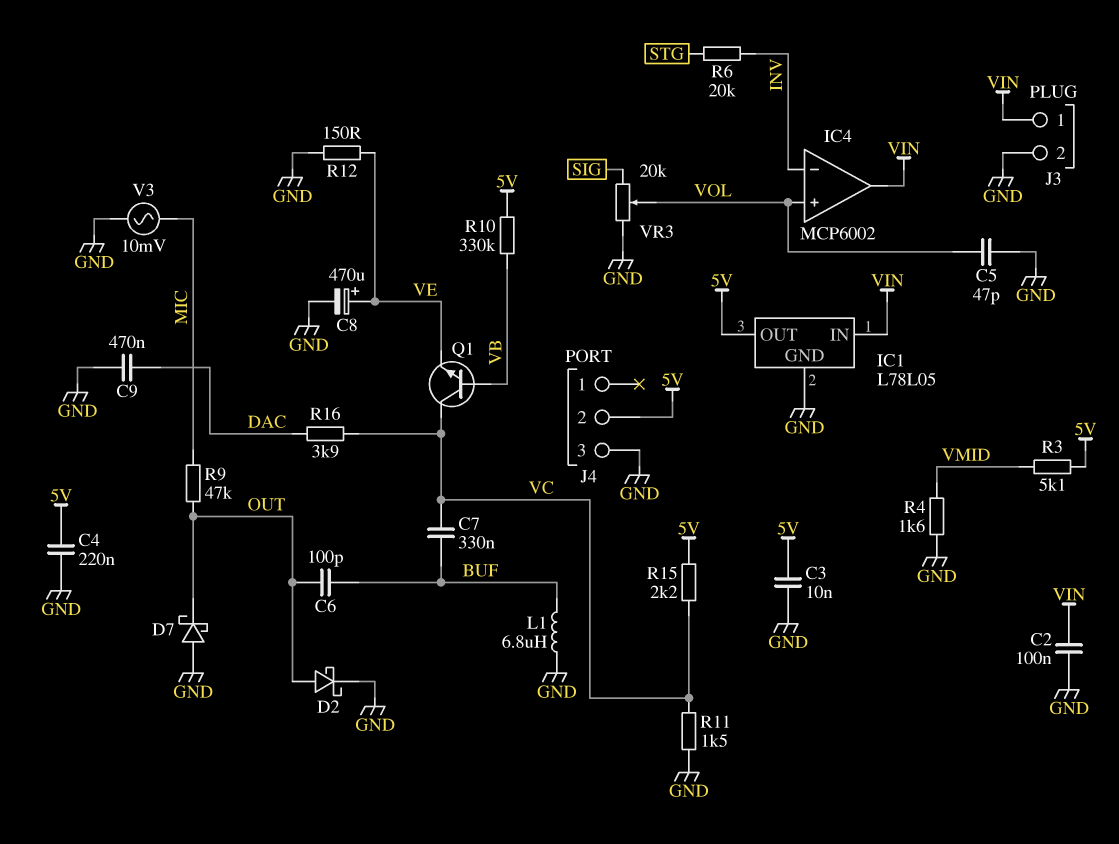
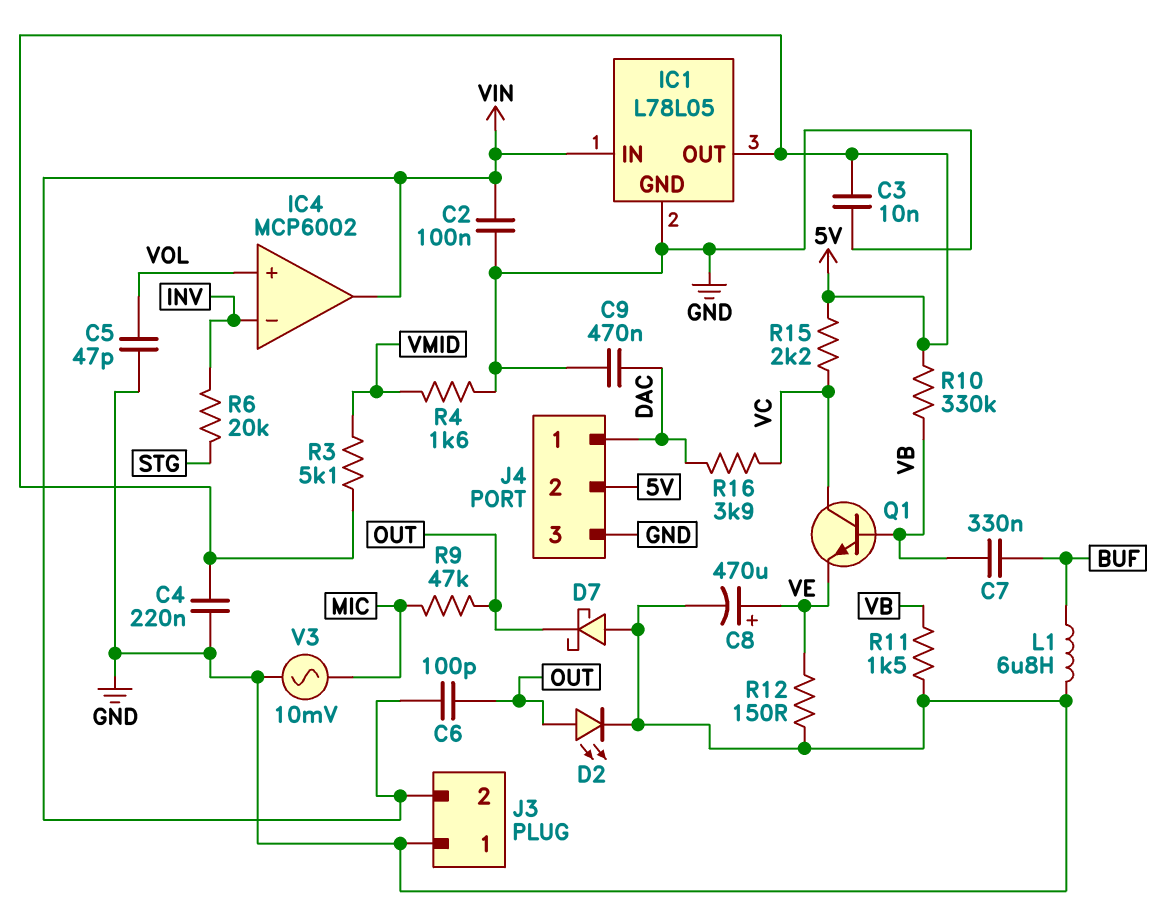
C6: 100pF (BUF, OUT) -> 100pF (OUT, VIN)
C7: 330nF (BUF, VC) -> 330nF (BUF, VB)
D2: schottky (A OUT, K GND) -> LED (A OUT, K GND)
J3 pin 1: VIN -> GND
J3 pin 2: GND -> VIN
J4 pin 1: none -> DAC
R11: 1.5k (GND, VC) -> 1.5k (GND, VB)
VR3: 20k (GND, SIG, wiper VOL) -> none

